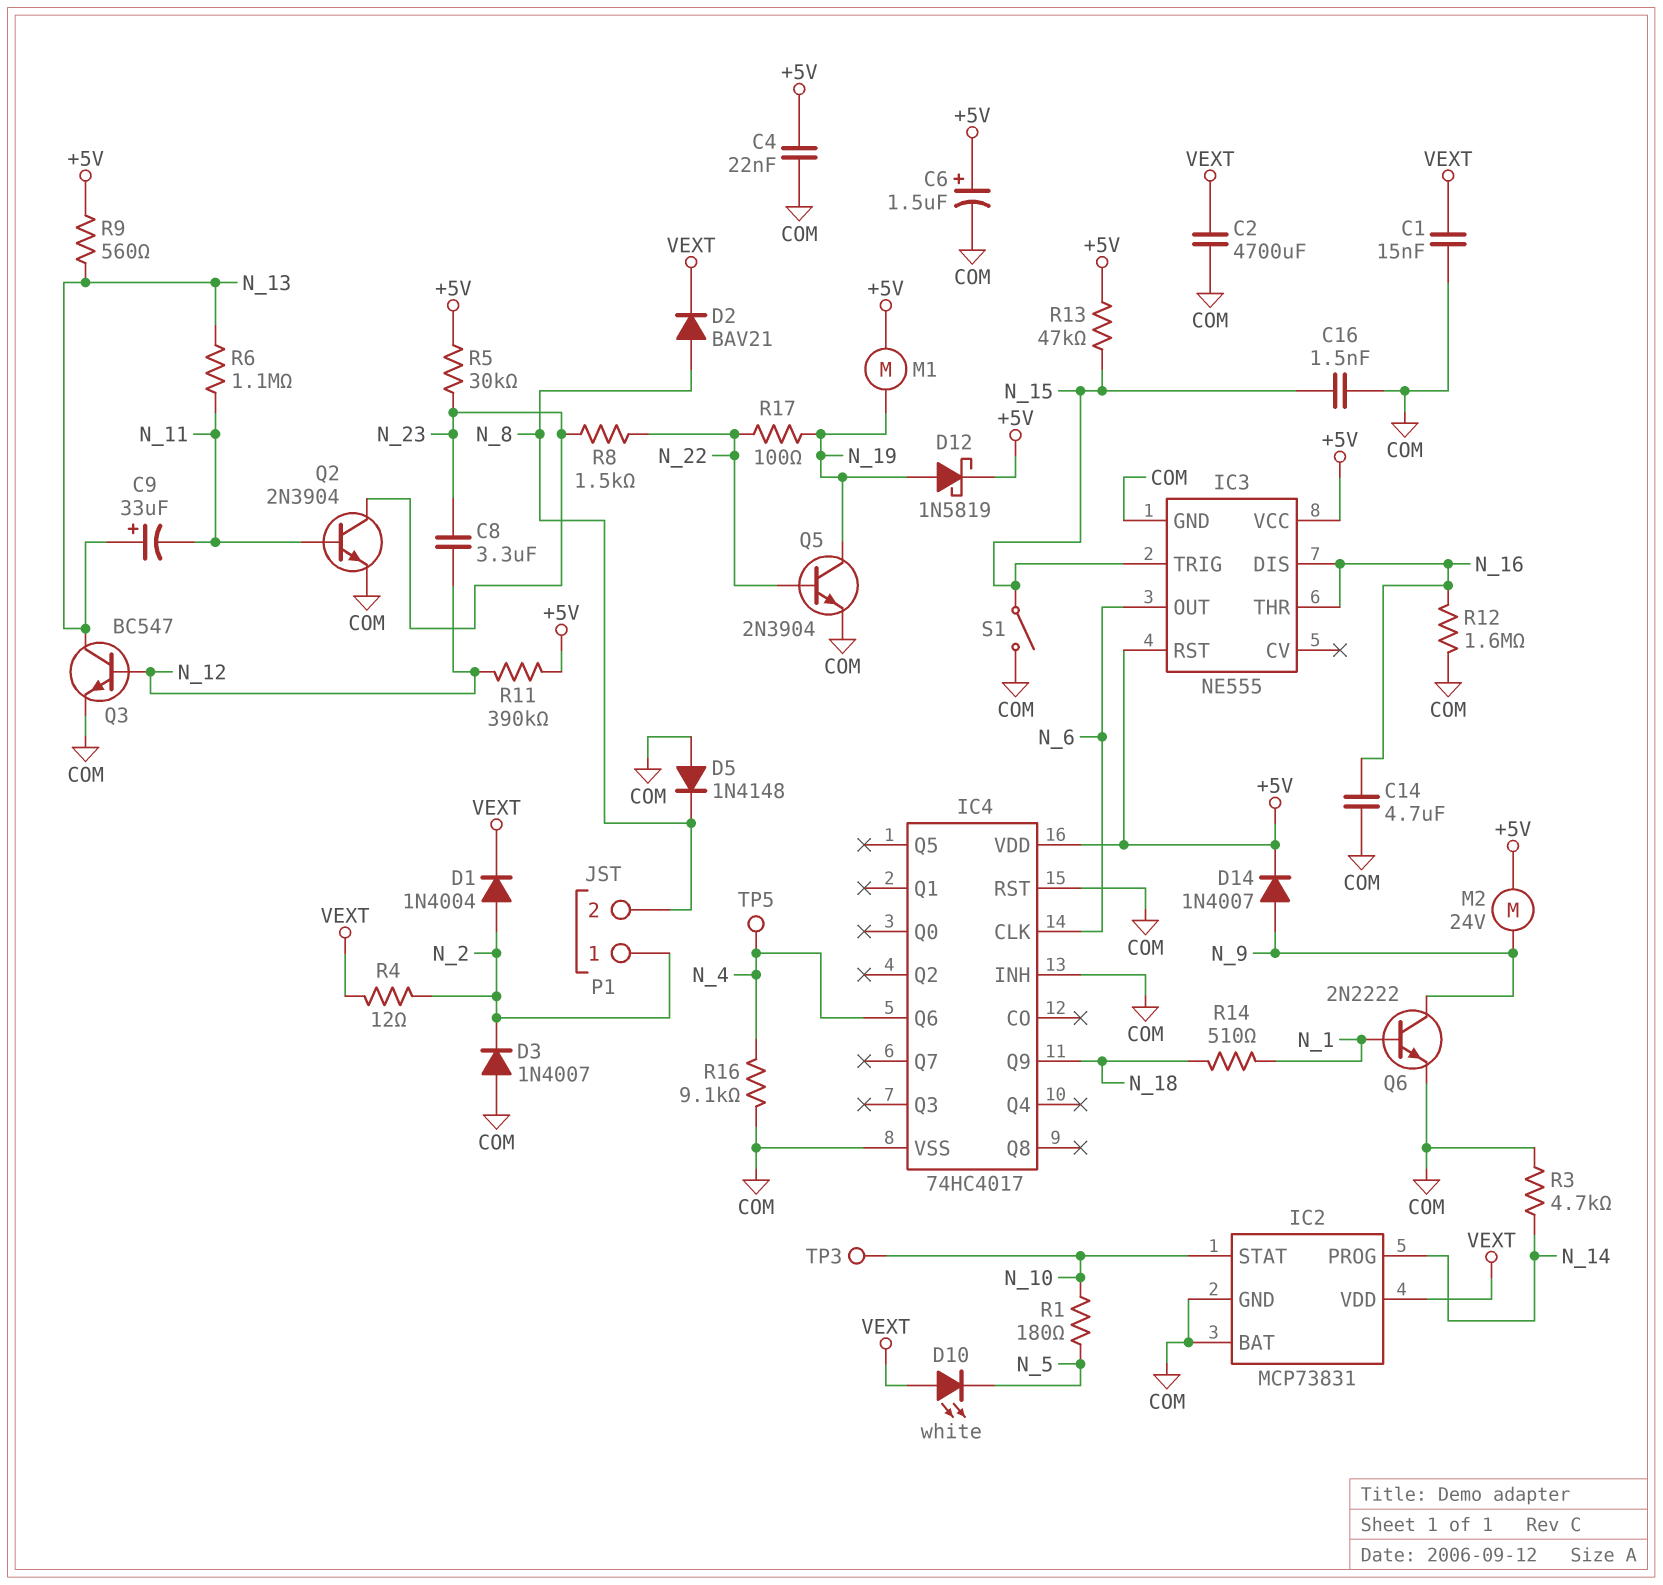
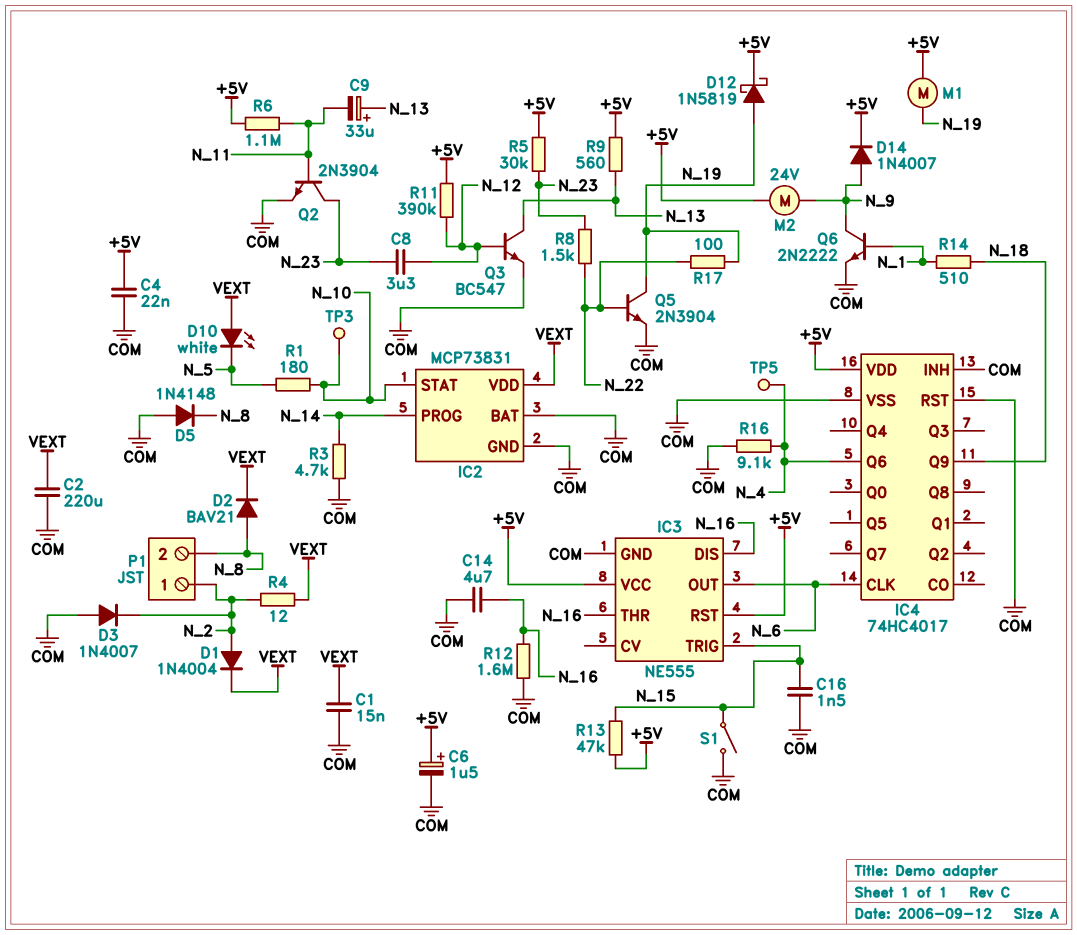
C2: 4700uF (COM, VEXT) -> 220uF (COM, VEXT)
R6: 1.1M (N_11, N_13) -> 1.1M (+5V, N_11)

